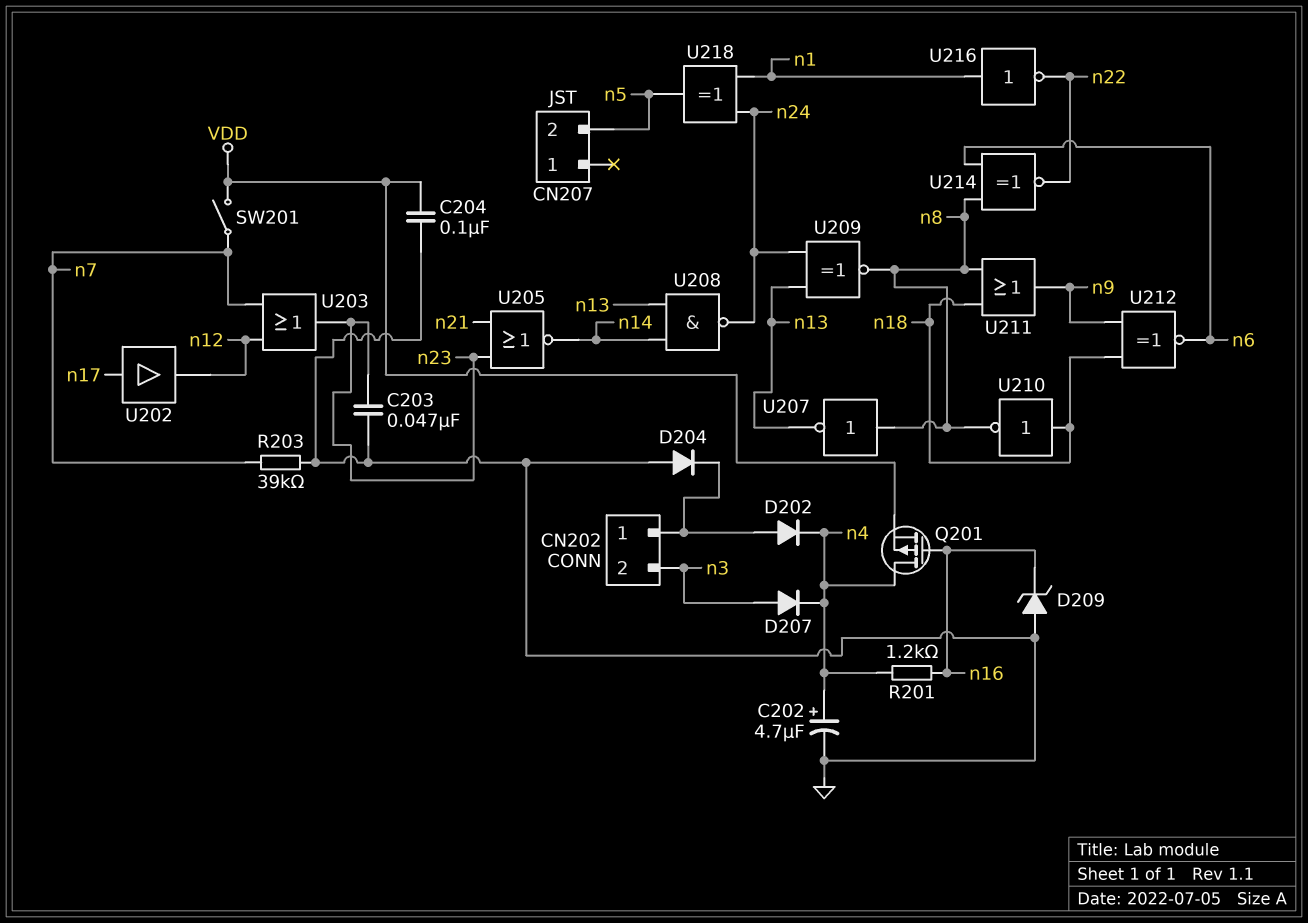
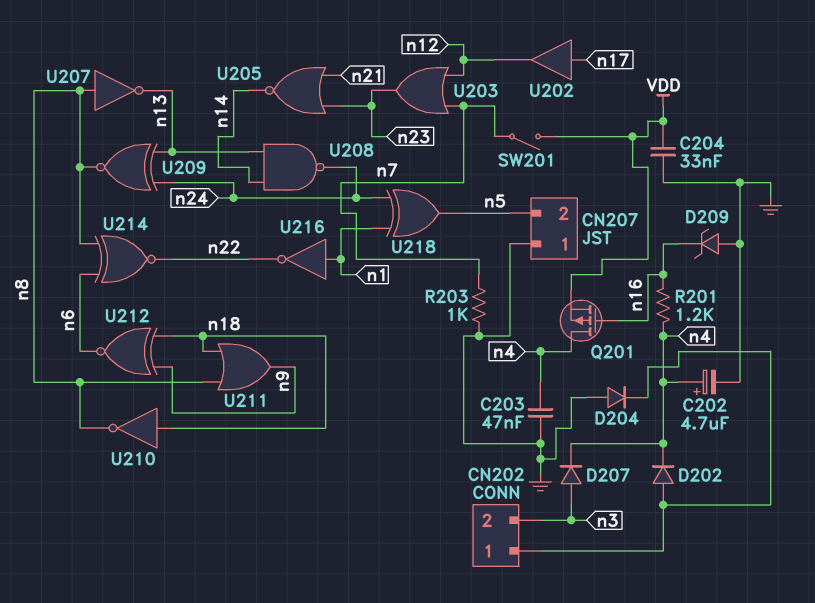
C203: 47nF (GND, n23) -> 47nF (GND, n4)
C204: 100nF (GND, VDD) -> 33nF (GND, VDD)
CN207 pin 1: none -> GND
R203: 39k (GND, n7) -> 1k (GND, n7)

